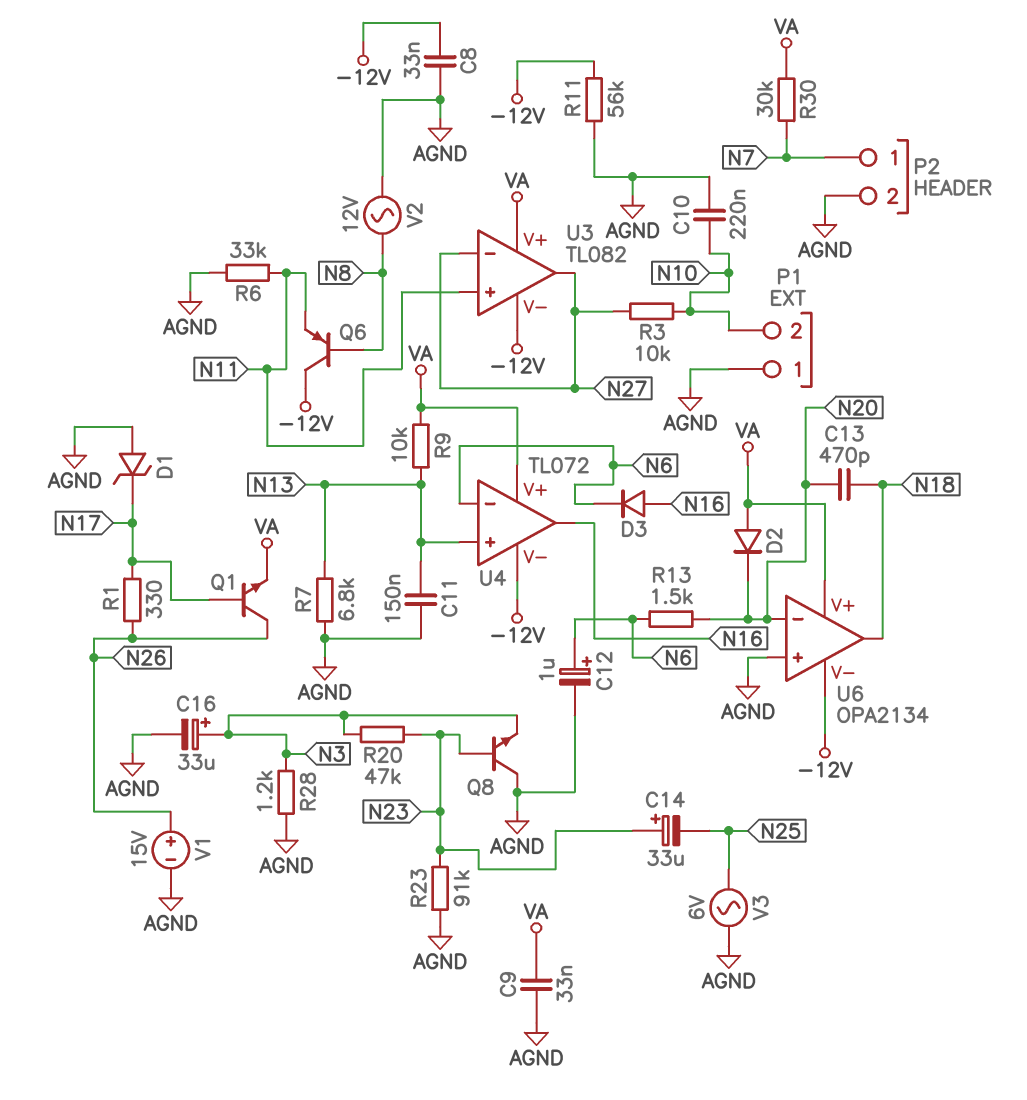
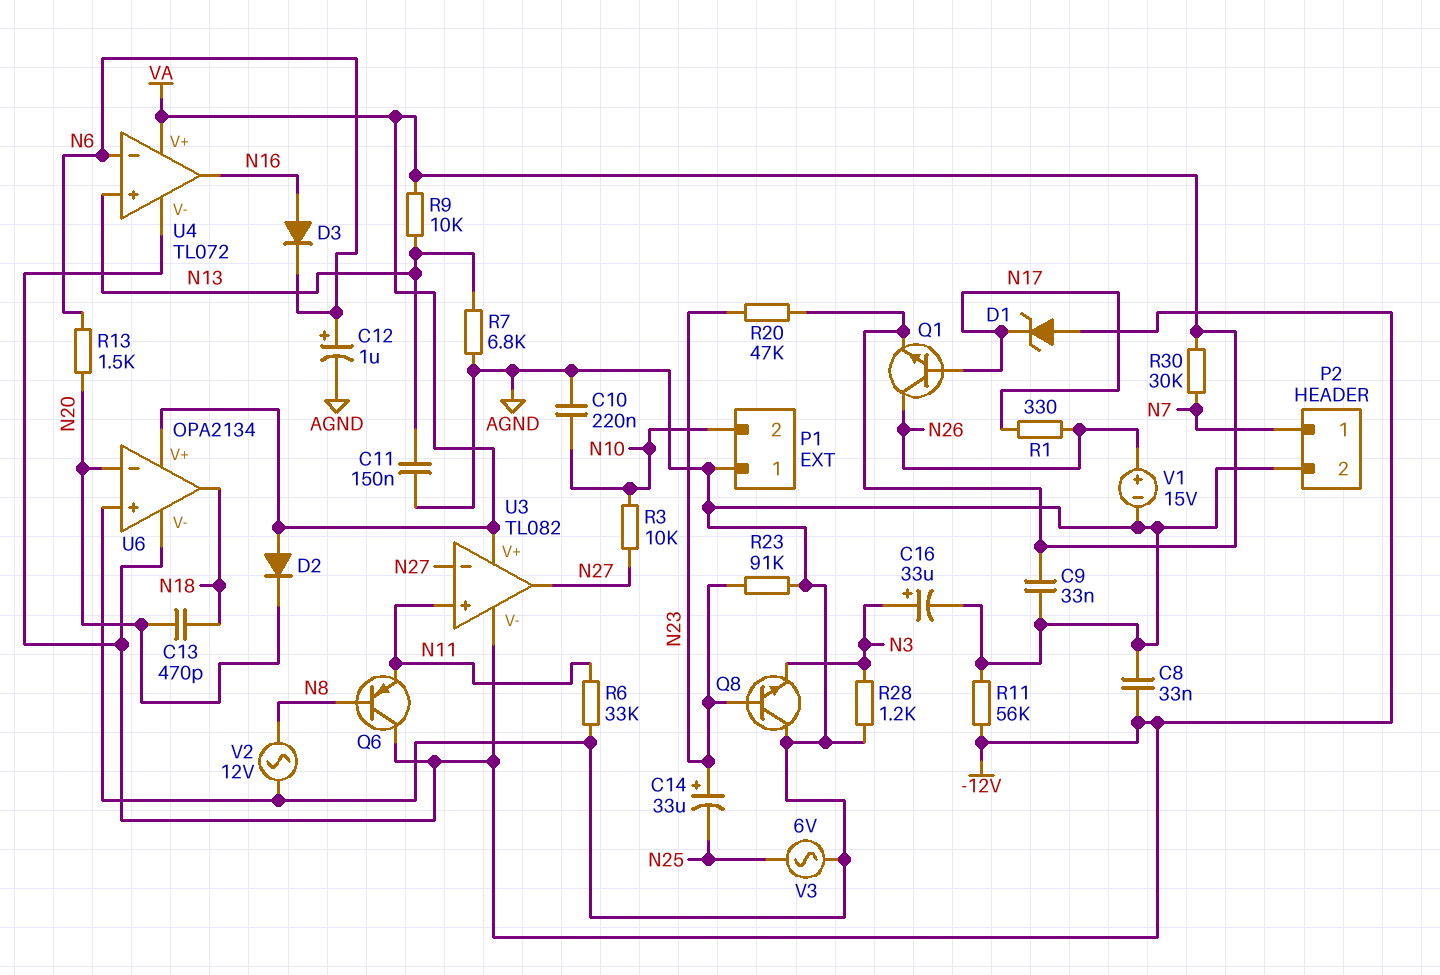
D1: zener (A AGND, K N17) -> zener (A -12V, K N17)
R20: 47k (N3, N23) -> 47k (N23, VA)

